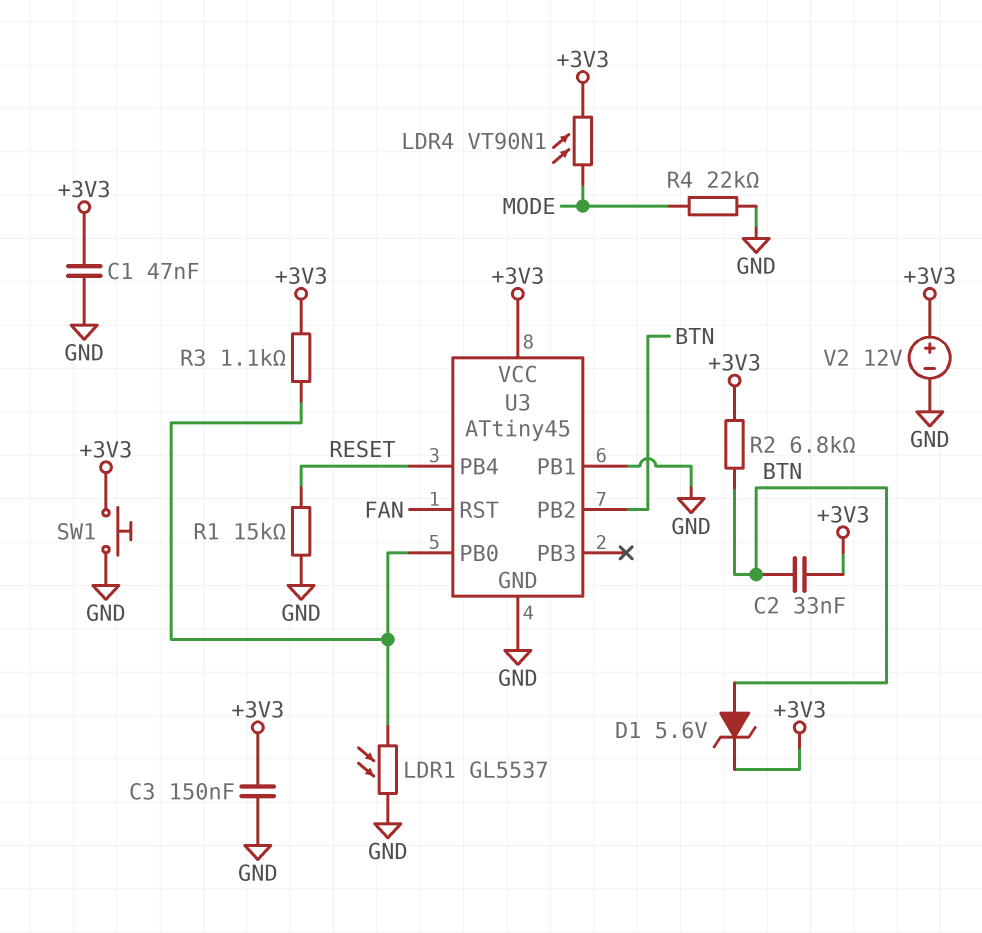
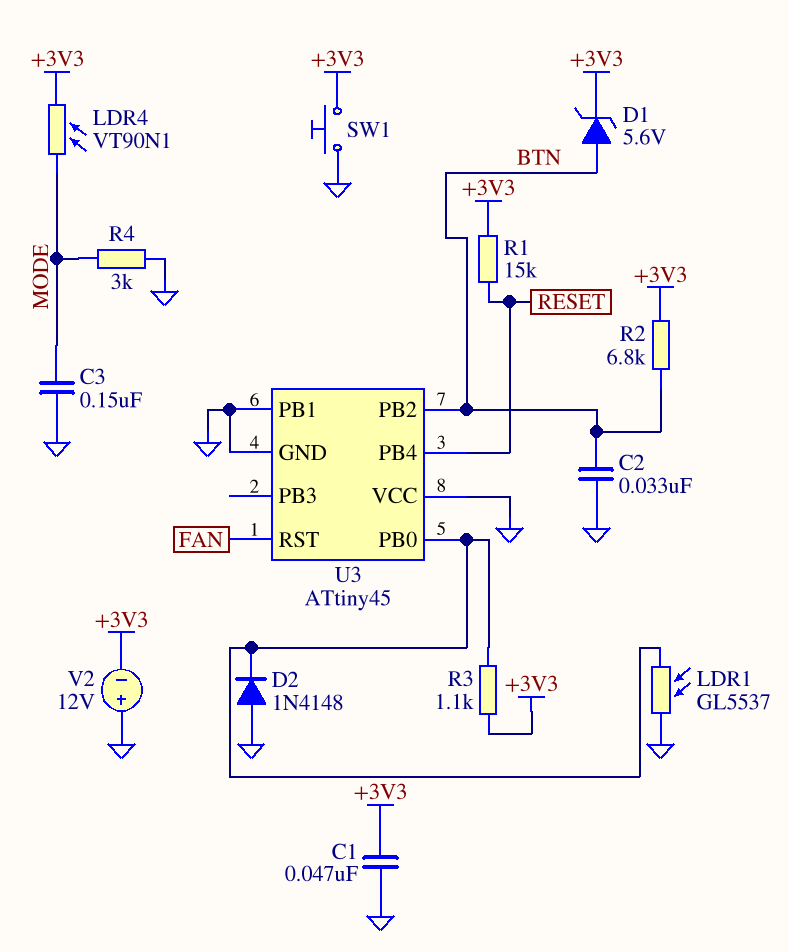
C2: 33nF (+3V3, BTN) -> 33nF (BTN, GND)
C3: 150nF (+3V3, GND) -> 150nF (GND, MODE)
D2: none -> diode 1N4148 (A GND, K U3/PB0)
R1: 15k (GND, RESET) -> 15k (+3V3, RESET)
R4: 22k (GND, MODE) -> 3k (GND, MODE)
U3 pin VCC: +3V3 -> GND
V2: 12V (plus +3V3, minus GND) -> 12V (plus GND, minus +3V3)

